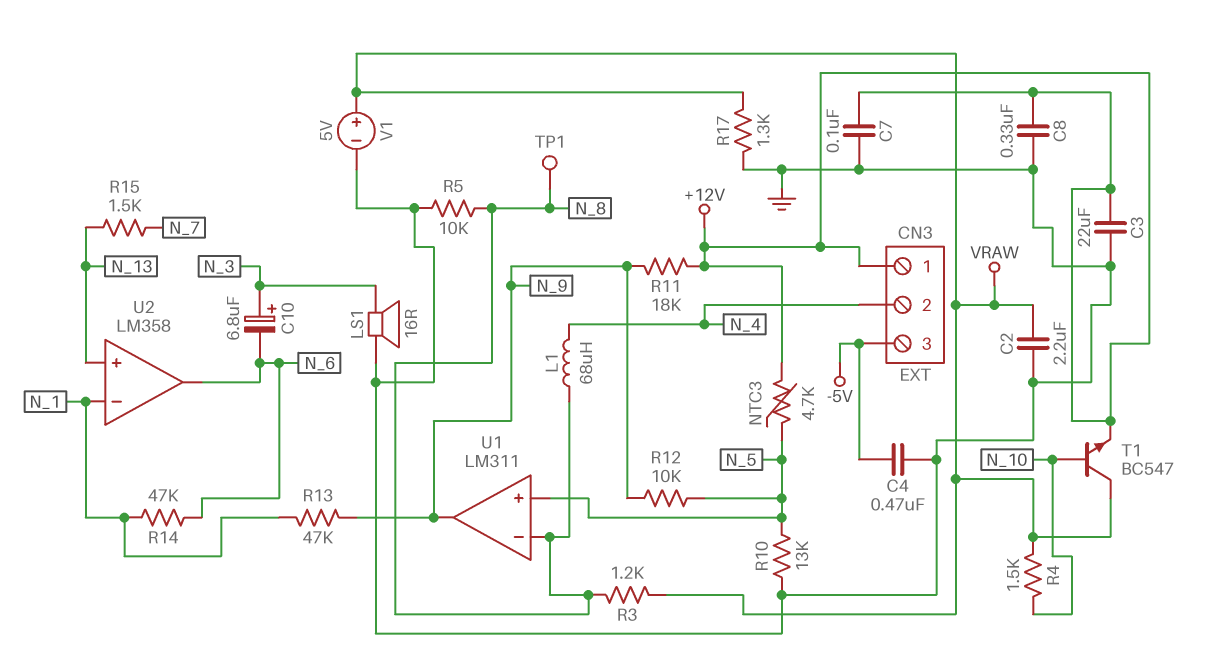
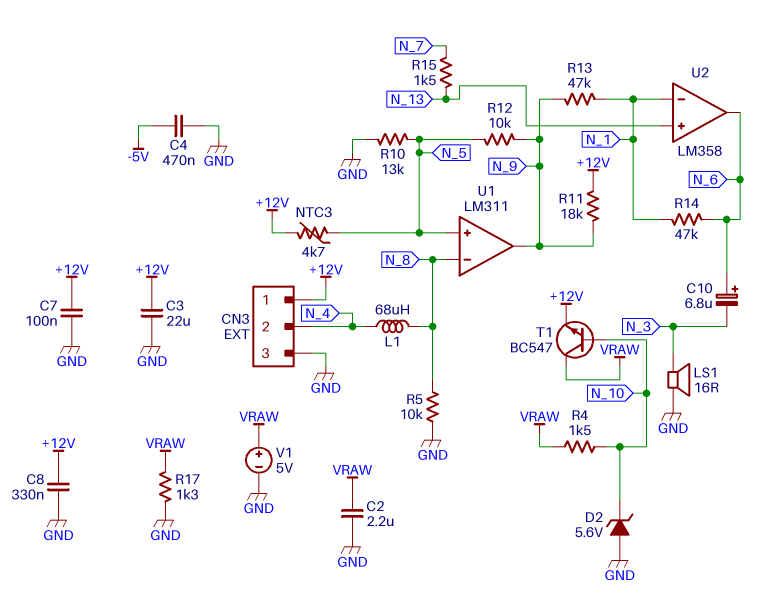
C10: 6.8uF (plus N_3, minus N_6) -> 6.8uF (plus N_6, minus N_3)
CN3 pin 3: -5V -> GND
D2: none -> zener 5.6V (A GND, K N_10)
R3: 1.2k (N_8, VRAW) -> none
TP1: test point (N_8) -> none

